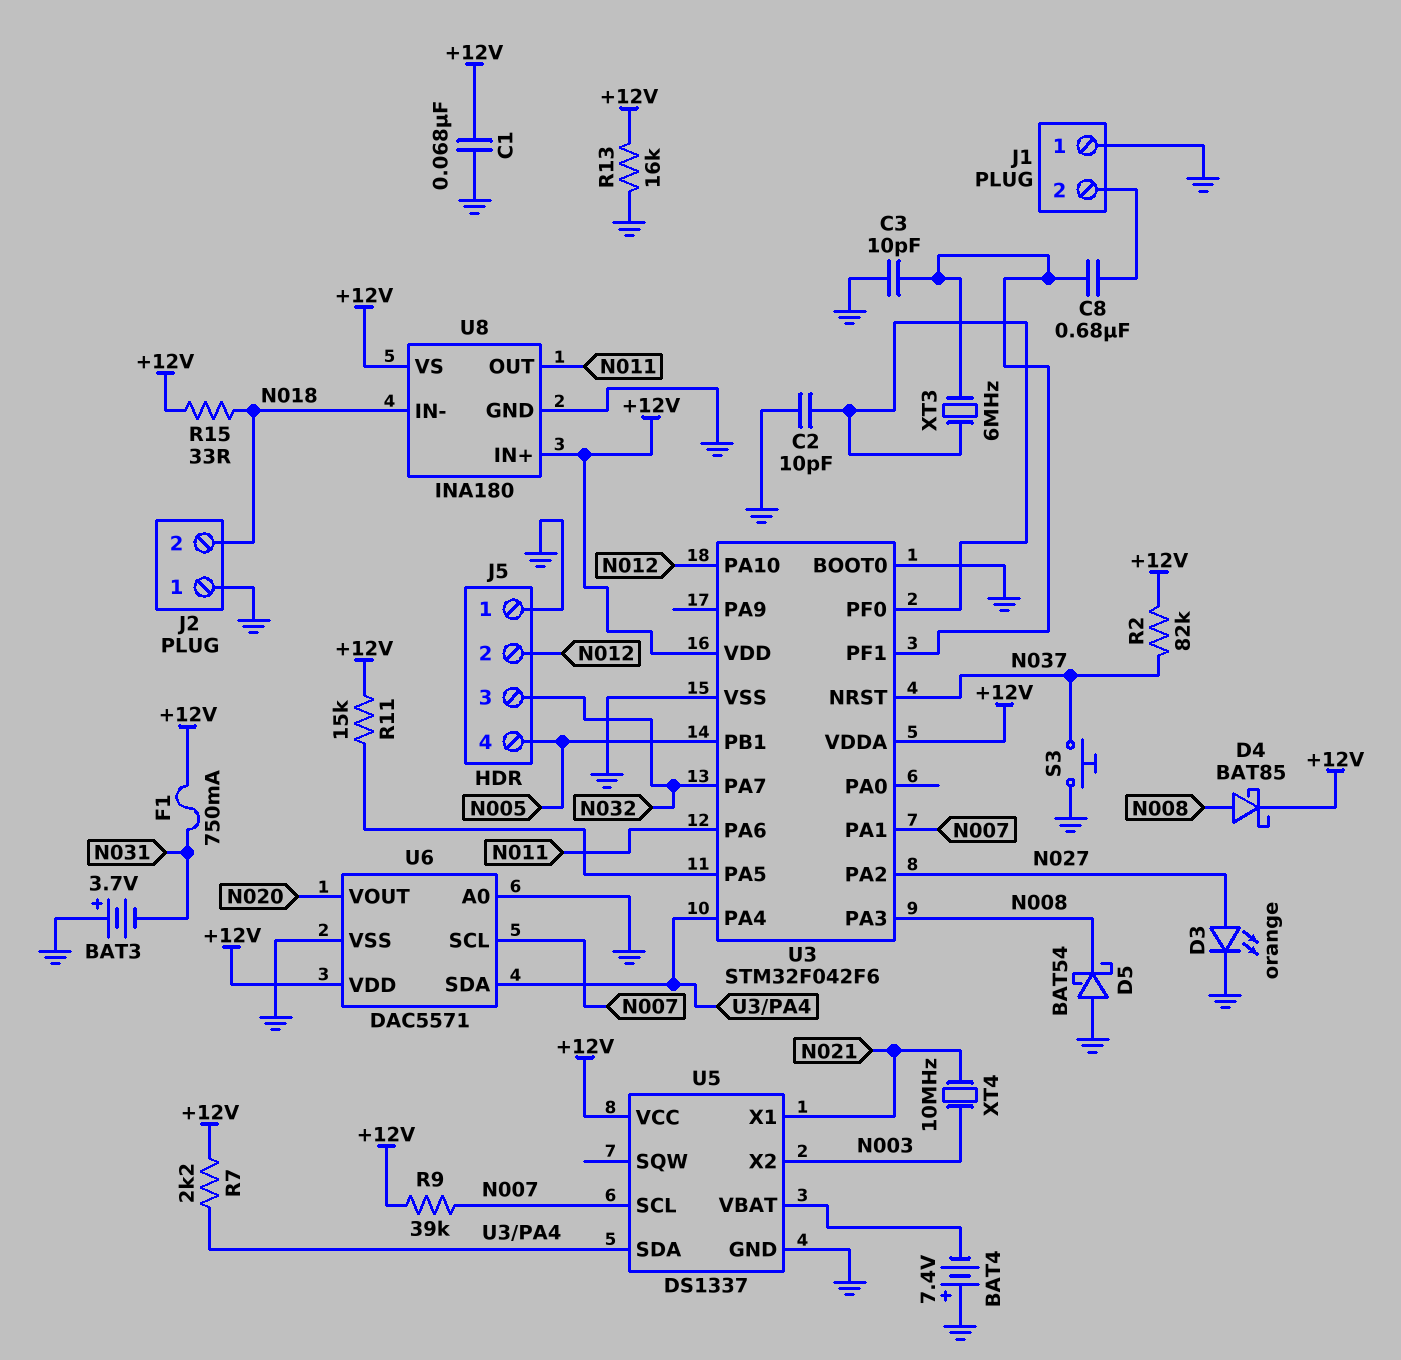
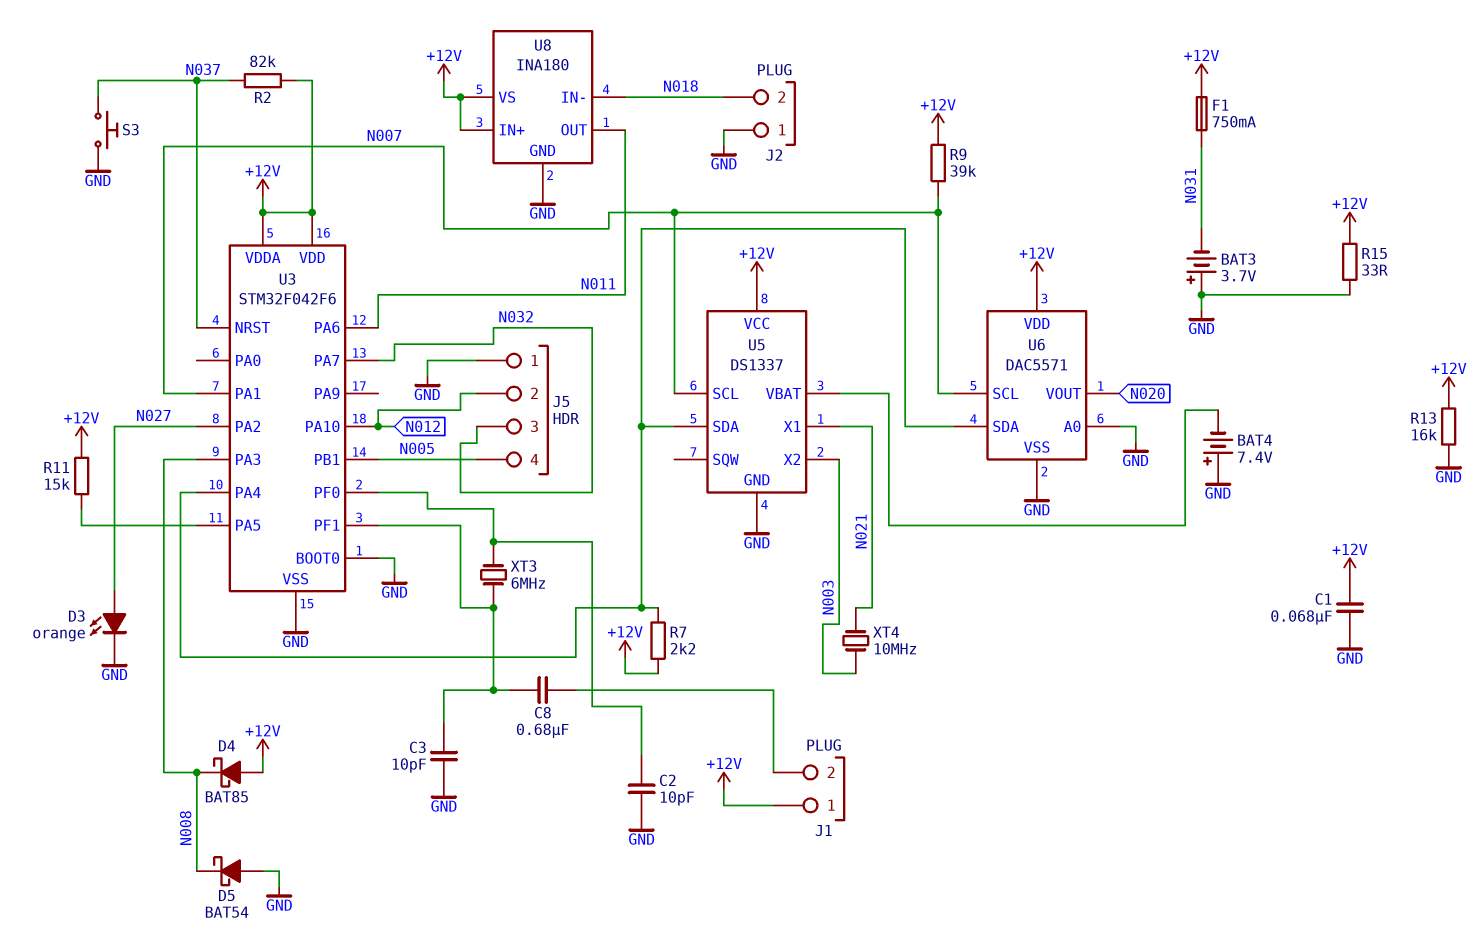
D4: schottky BAT85 (A N008, K +12V) -> schottky BAT85 (A +12V, K N008)
J1 pin 1: GND -> +12V
R15: 33 (+12V, N018) -> 33 (+12V, GND)

